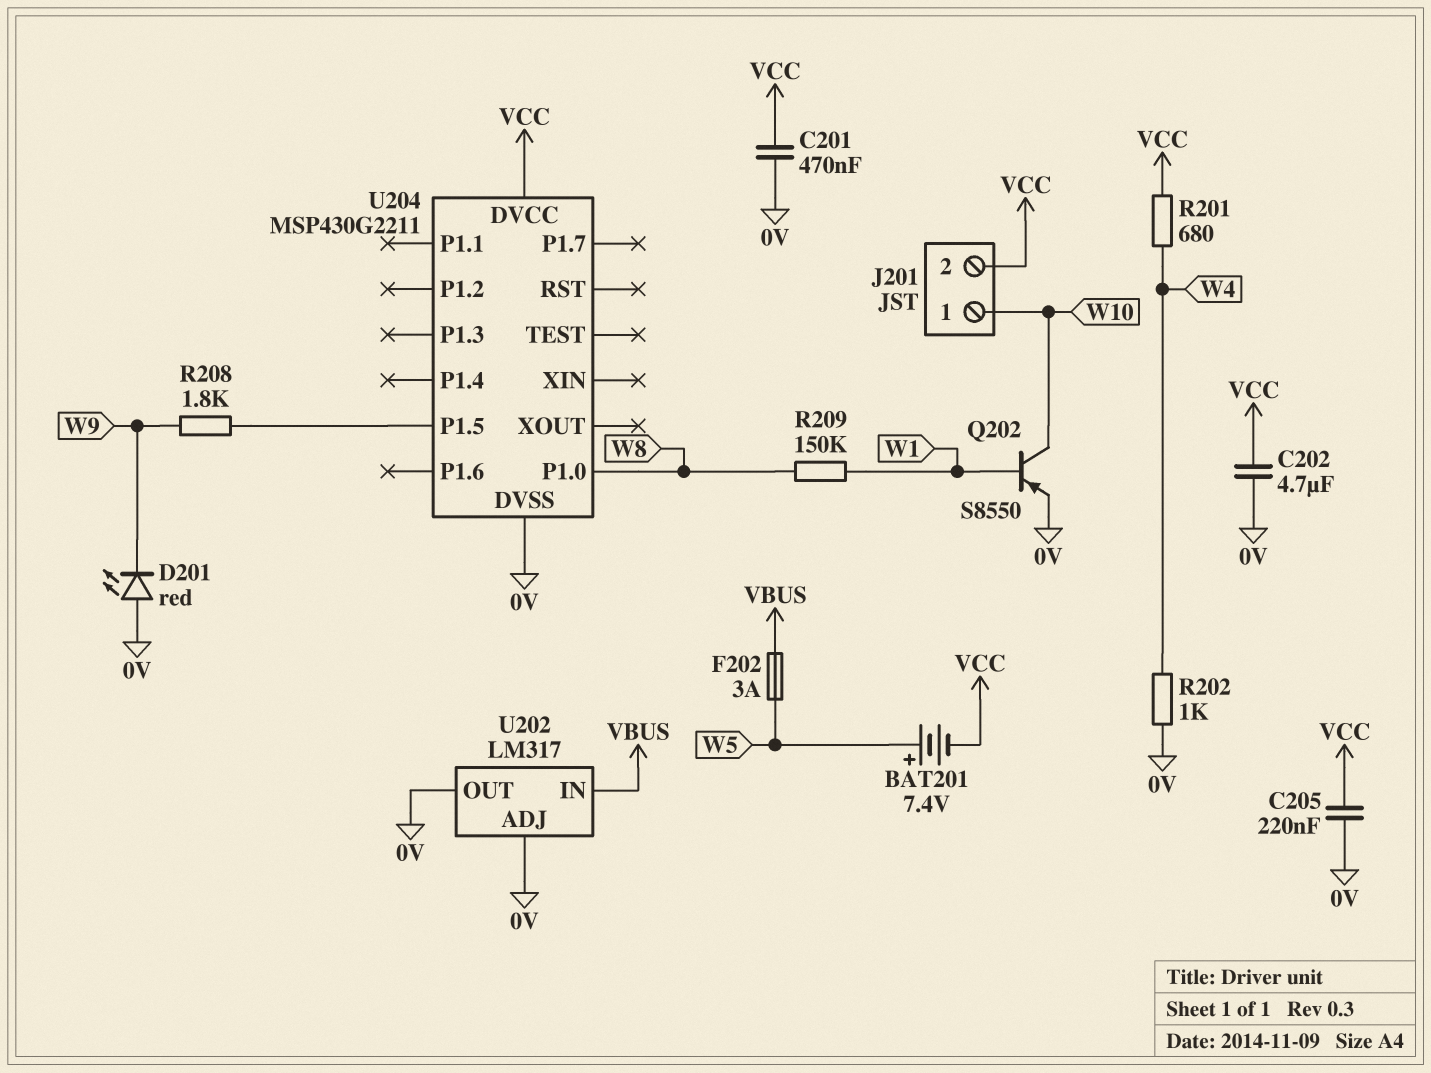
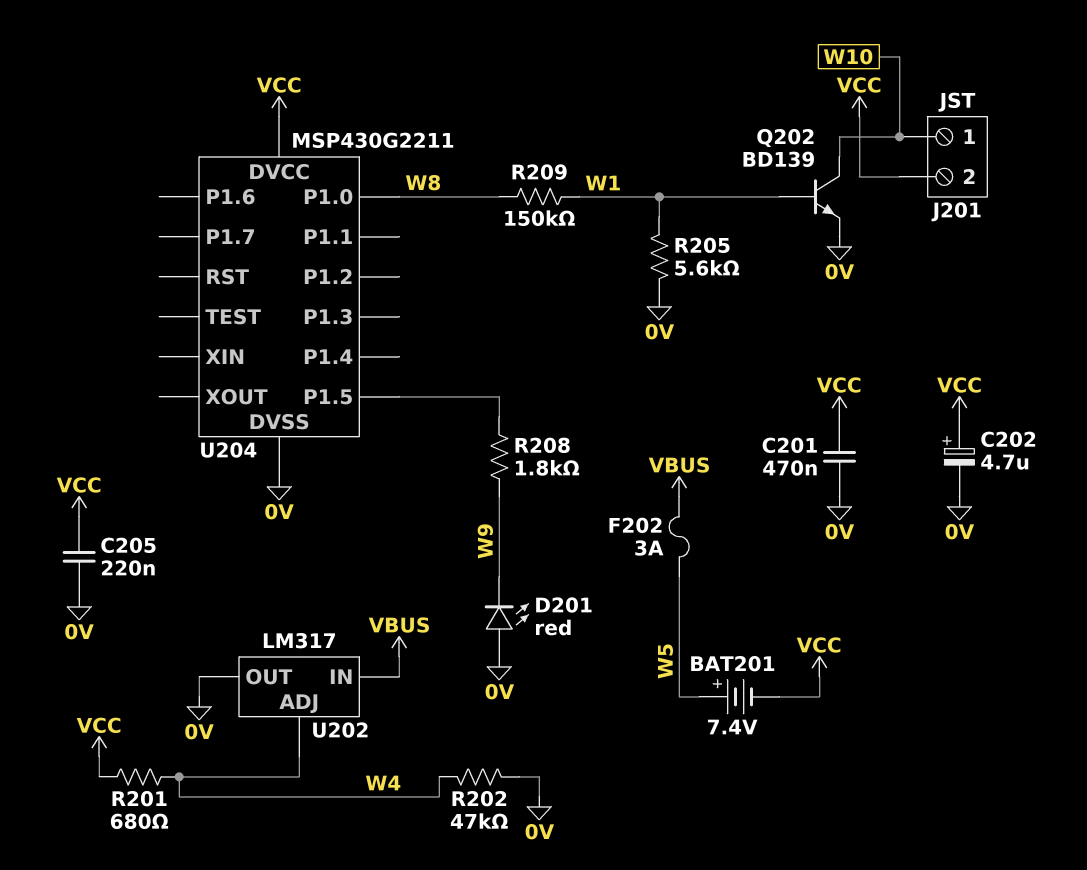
C202: 4.7uF (0V, VCC) -> 4.7uF (plus VCC, minus 0V)
Q202: PNP S8550 (B W1, C W10, E 0V) -> NPN BD139 (B W1, C W10, E 0V)
R202: 1k (0V, W4) -> 47k (0V, W4)
R205: none -> 5.6k (0V, W1)
U202 pin ADJ: 0V -> W4

